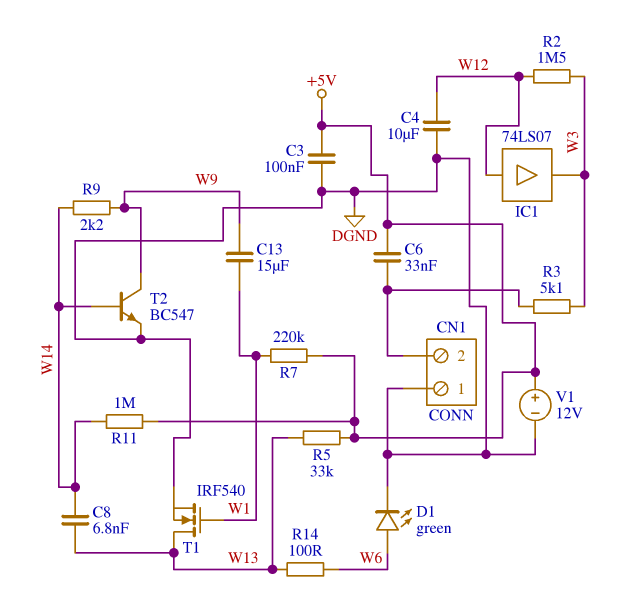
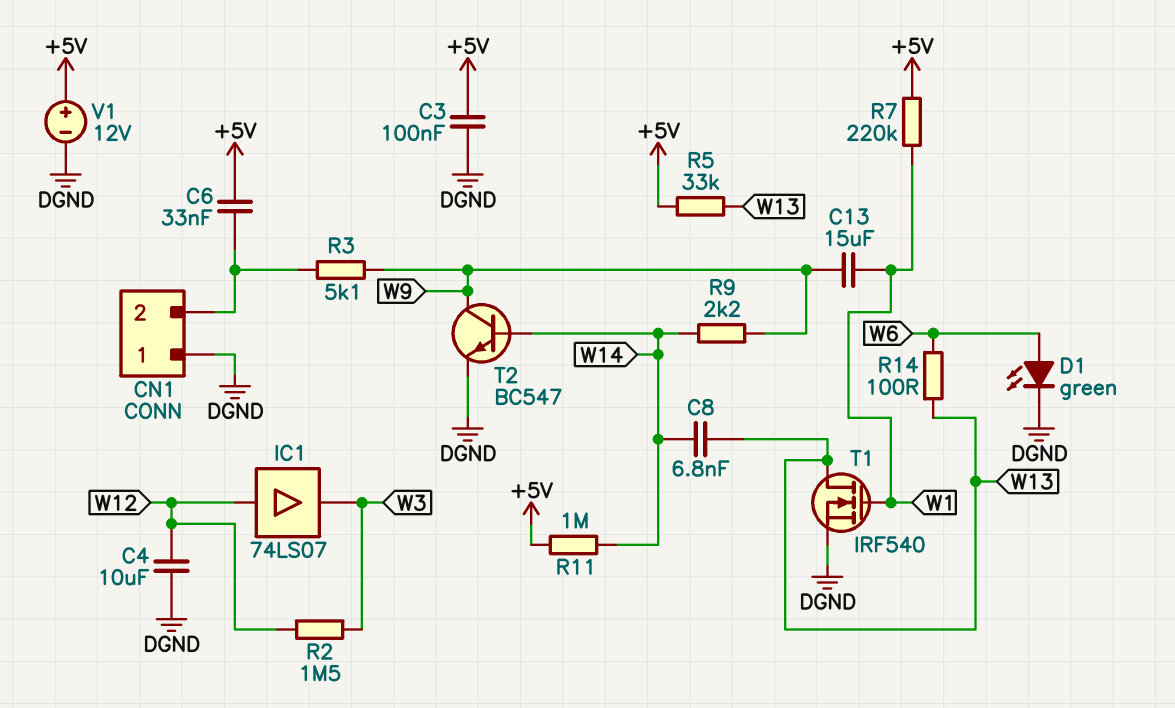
R3: 5.1k (CN1/2, W3) -> 5.1k (CN1/2, W9)

